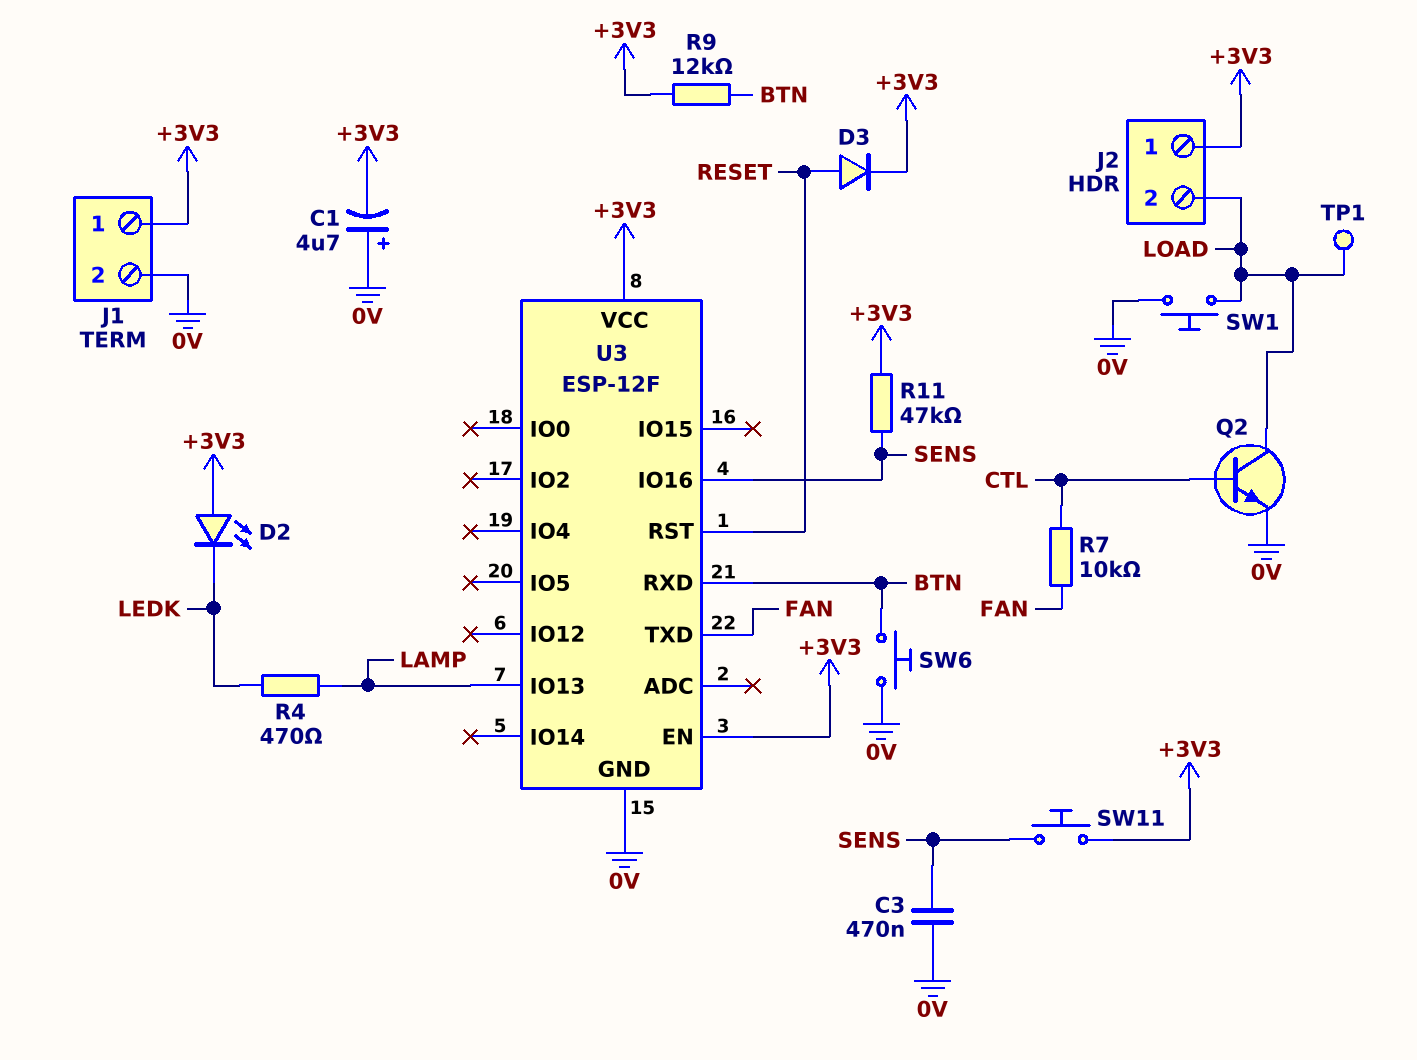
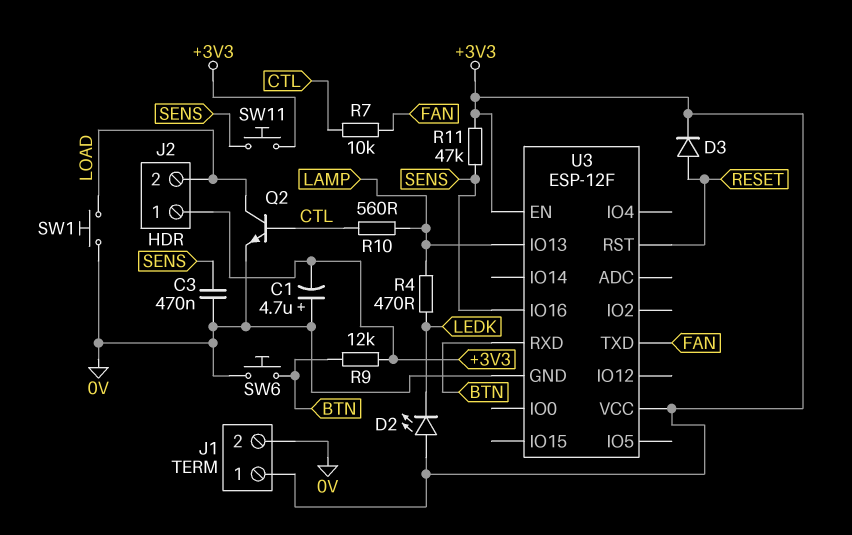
R10: none -> 560 (CTL, LAMP)
TP1: test point (LOAD) -> none

